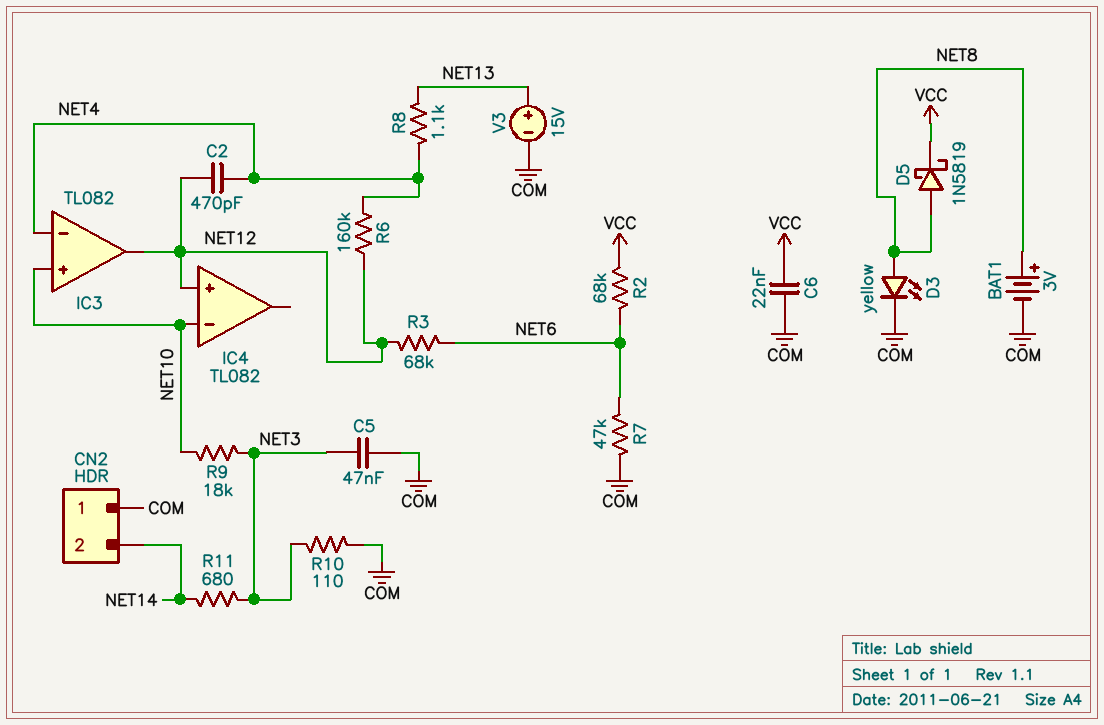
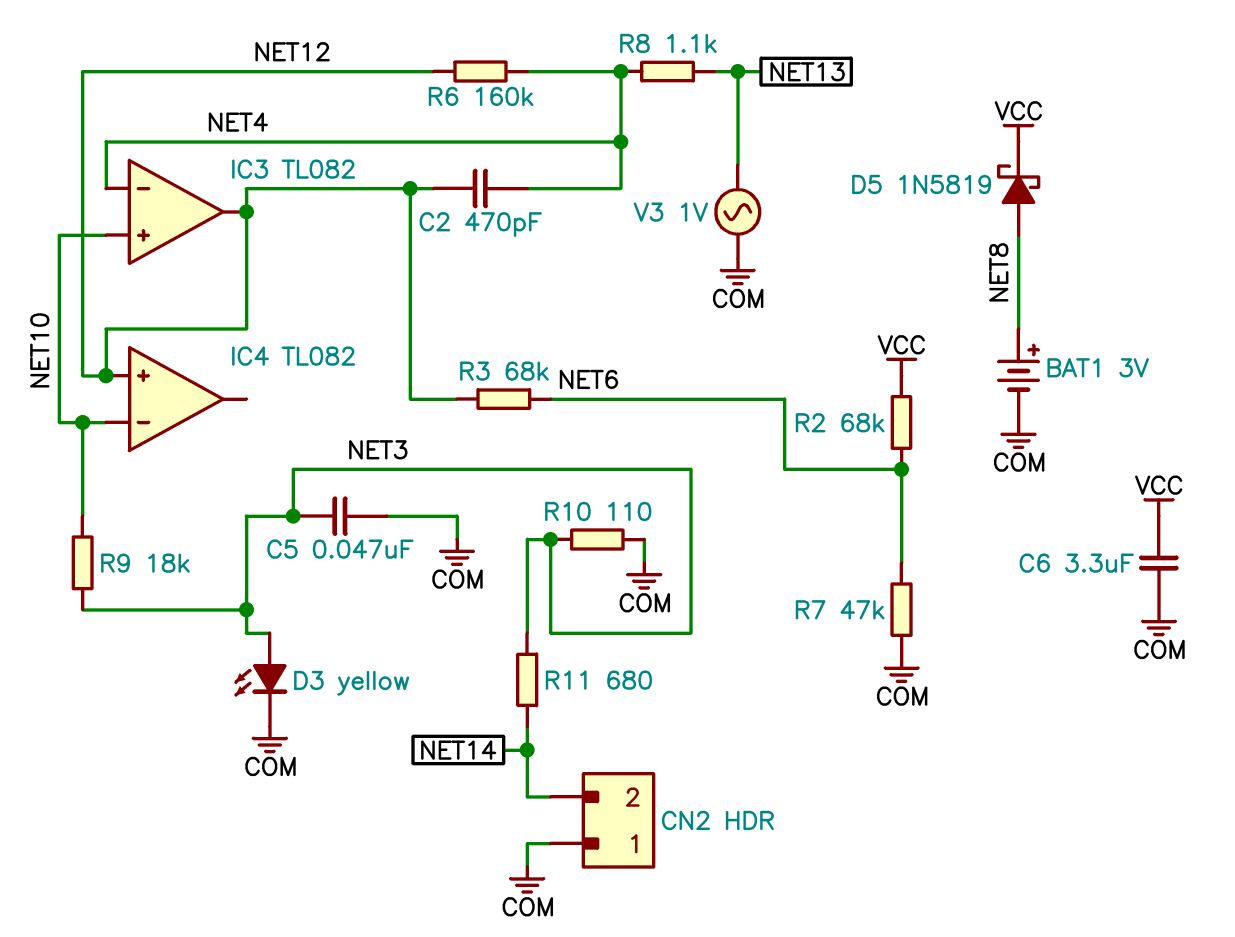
C6: 22nF (COM, VCC) -> 3.3uF (COM, VCC)
D3: LED yellow (A NET8, K COM) -> LED yellow (A NET3, K COM)
V3: 15V (plus NET13, minus COM) -> AC 1V (COM, NET13)

